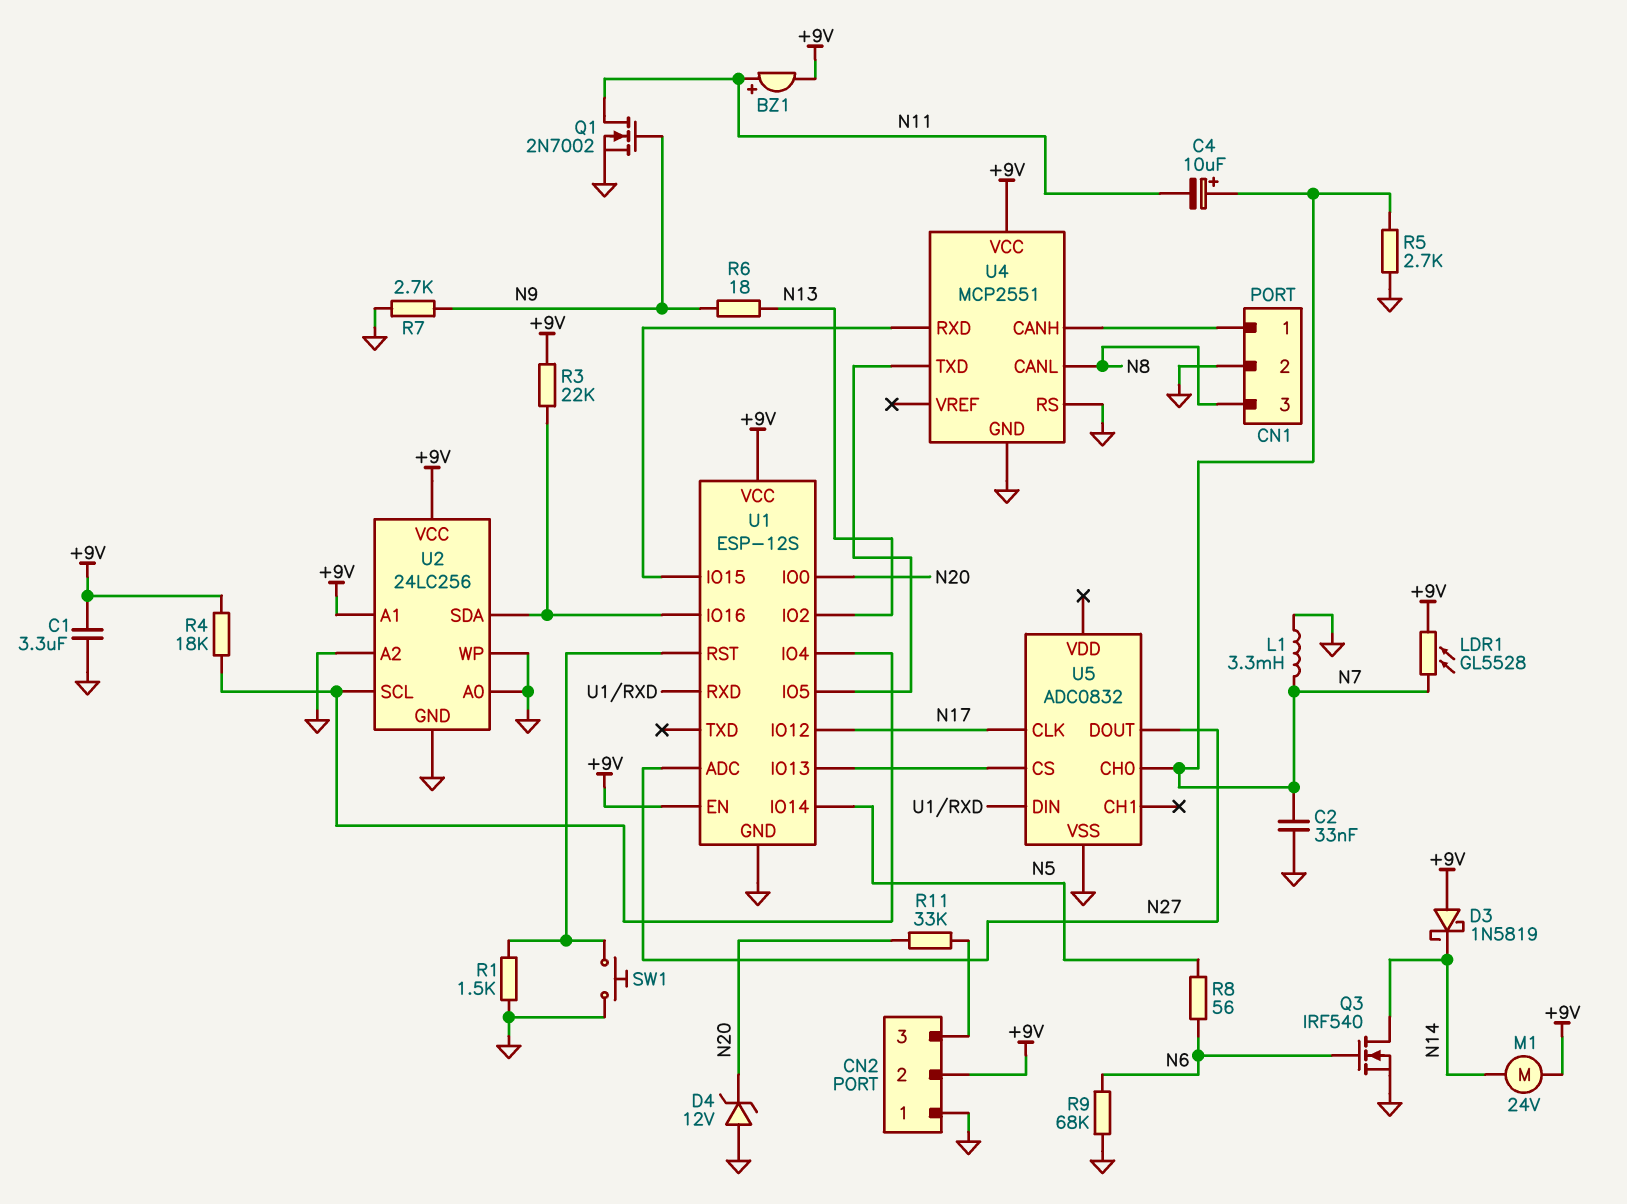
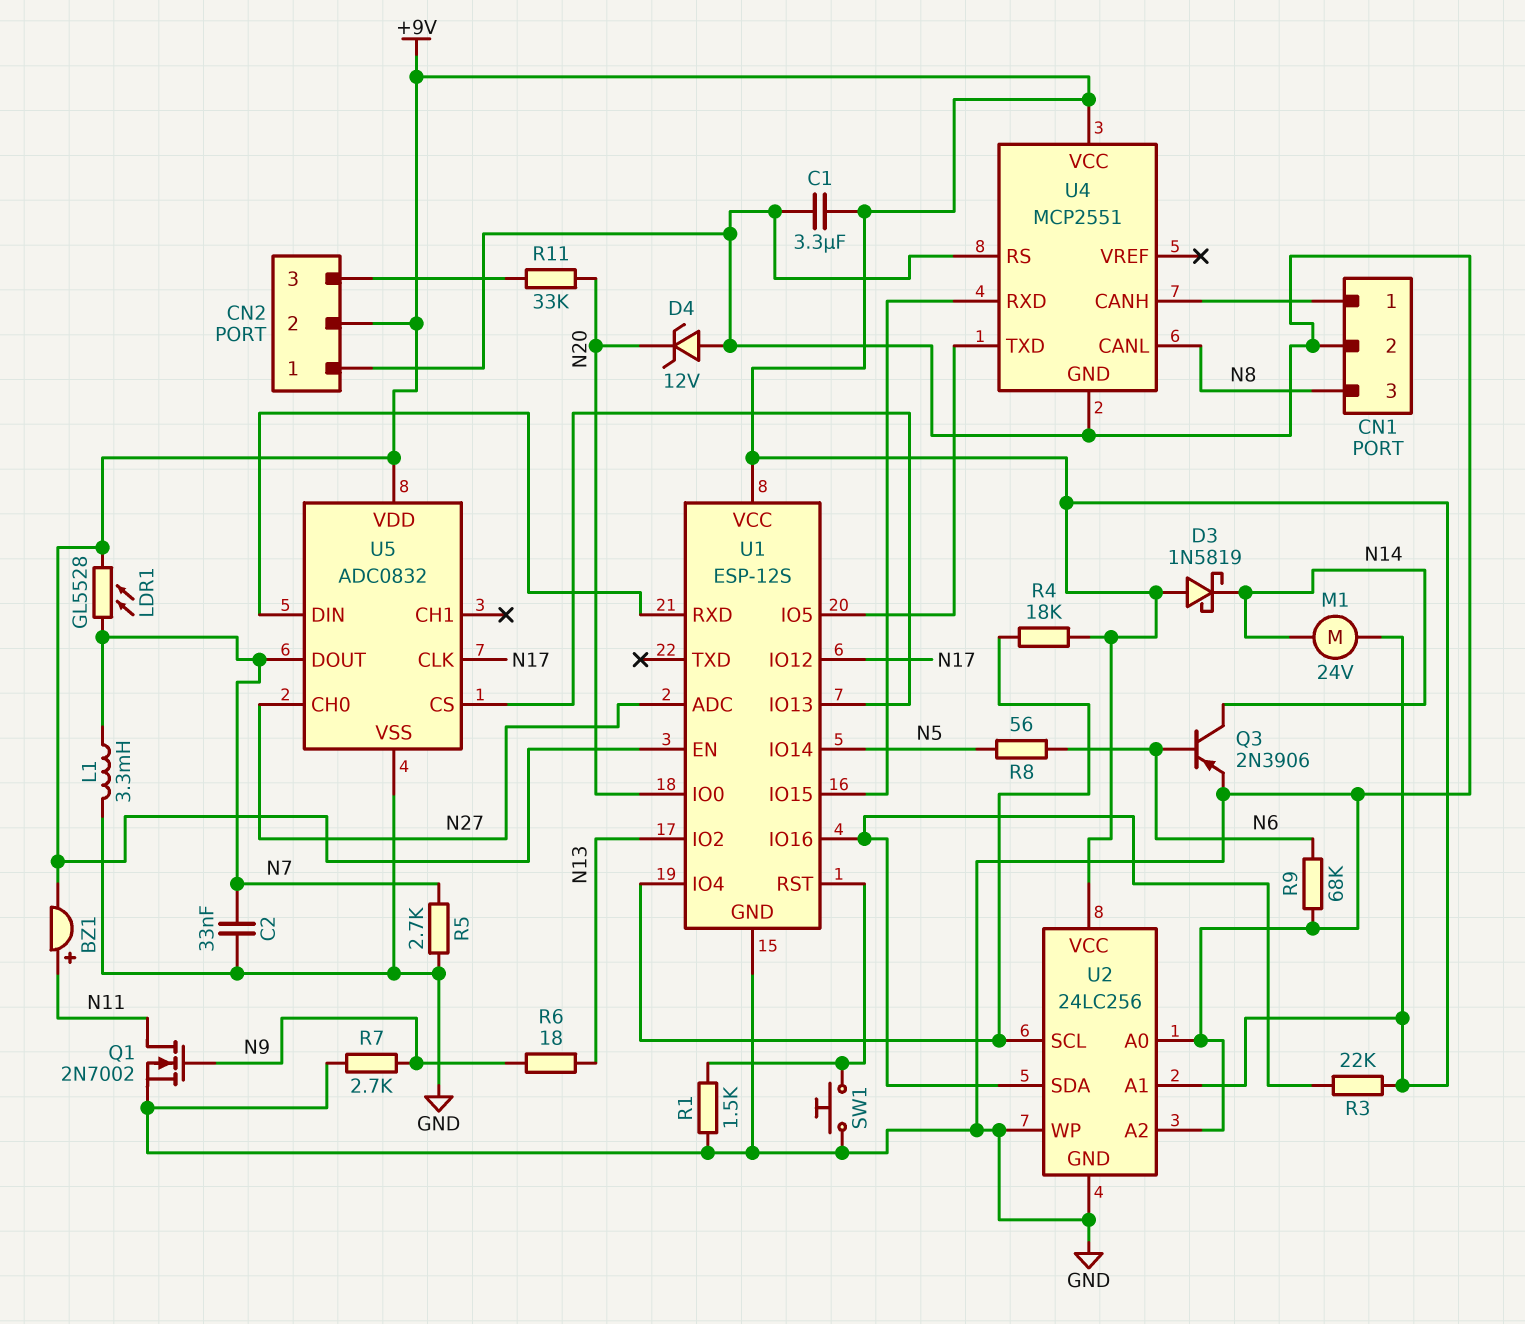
C4: 10uF (plus N7, minus N11) -> none
Q3: NMOS IRF540 (G N6, D N14, S GND) -> PNP 2N3906 (B N6, C N14, E GND)
U5 pin CH0: N7 -> N27
U5 pin DOUT: N27 -> N7
U5 pin VDD: none -> +9V

